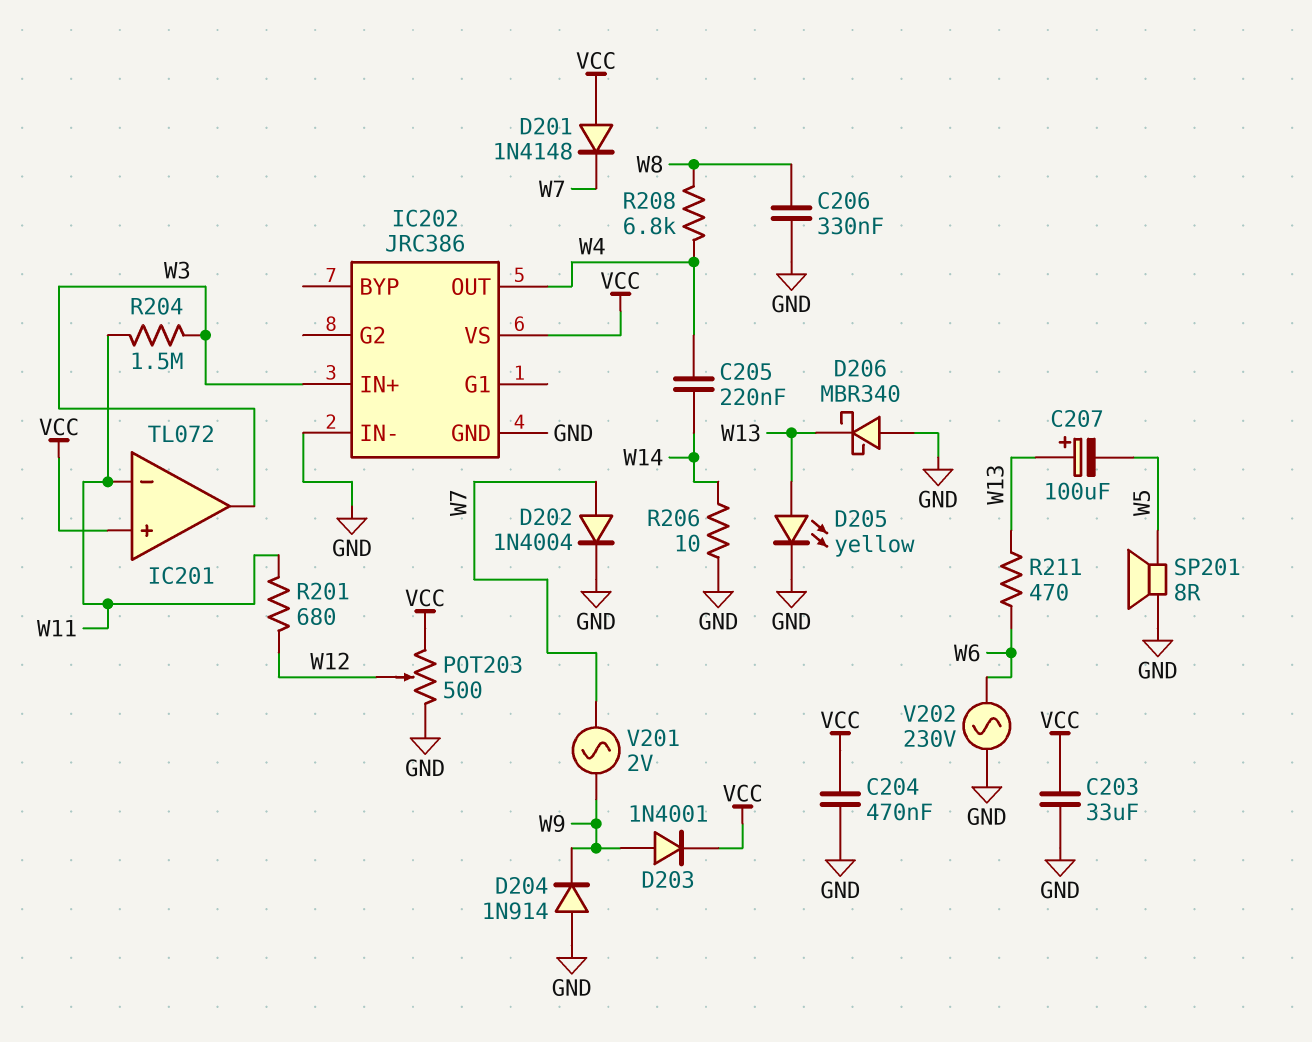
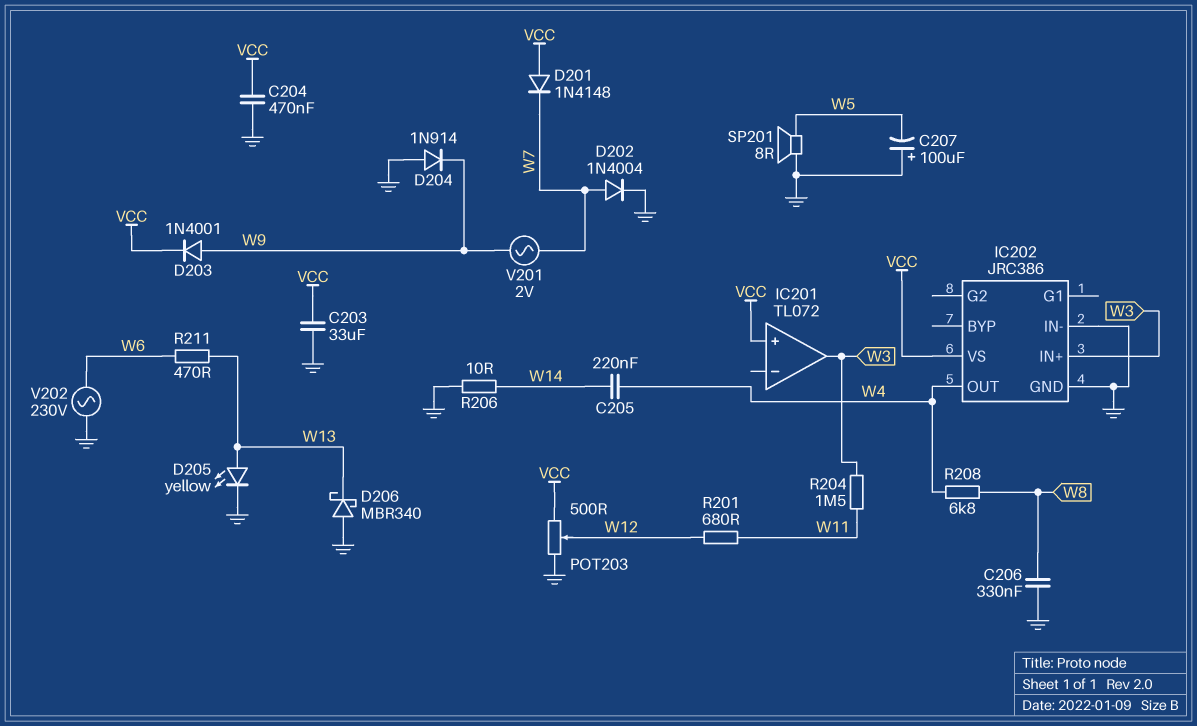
C207: 100uF (plus W13, minus W5) -> 100uF (plus GND, minus W5)
IC201 pin in-: W11 -> none

